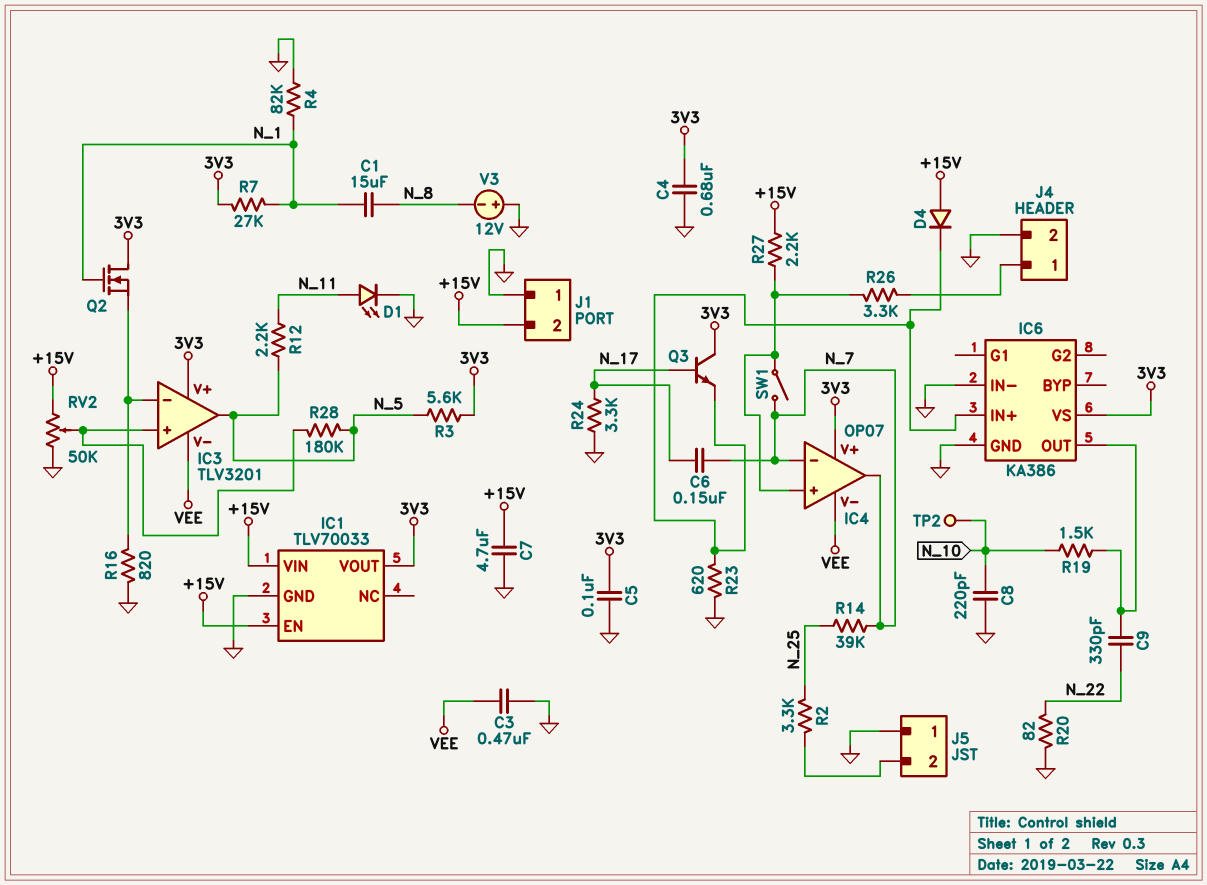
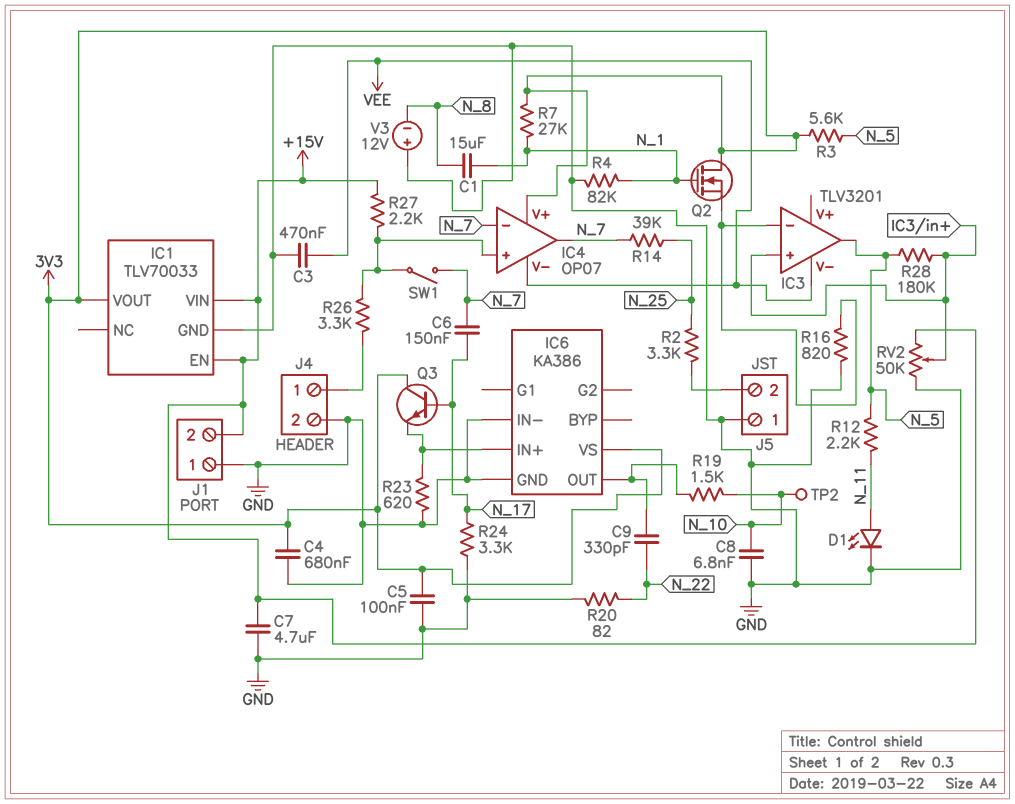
C8: 220pF (GND, N_10) -> 6.8nF (GND, N_10)
D4: diode (A +15V, K IC6/IN+) -> none
IC3 pin V+: 3V3 -> none

